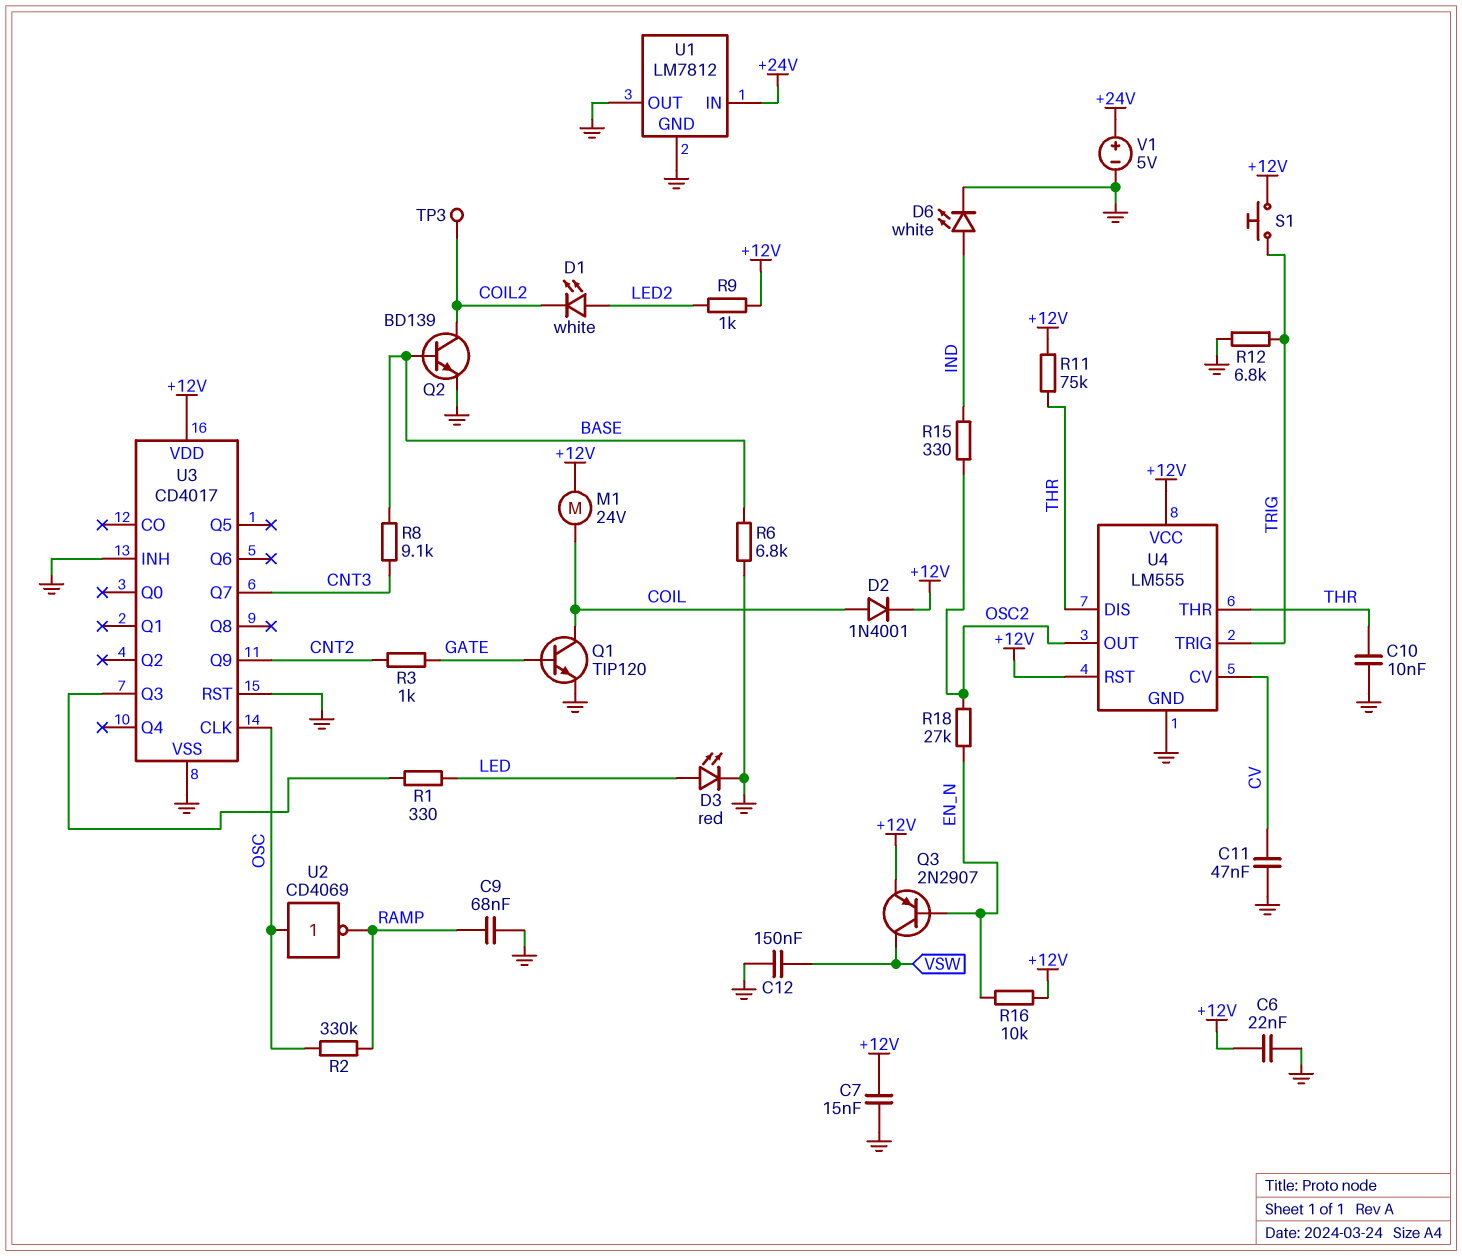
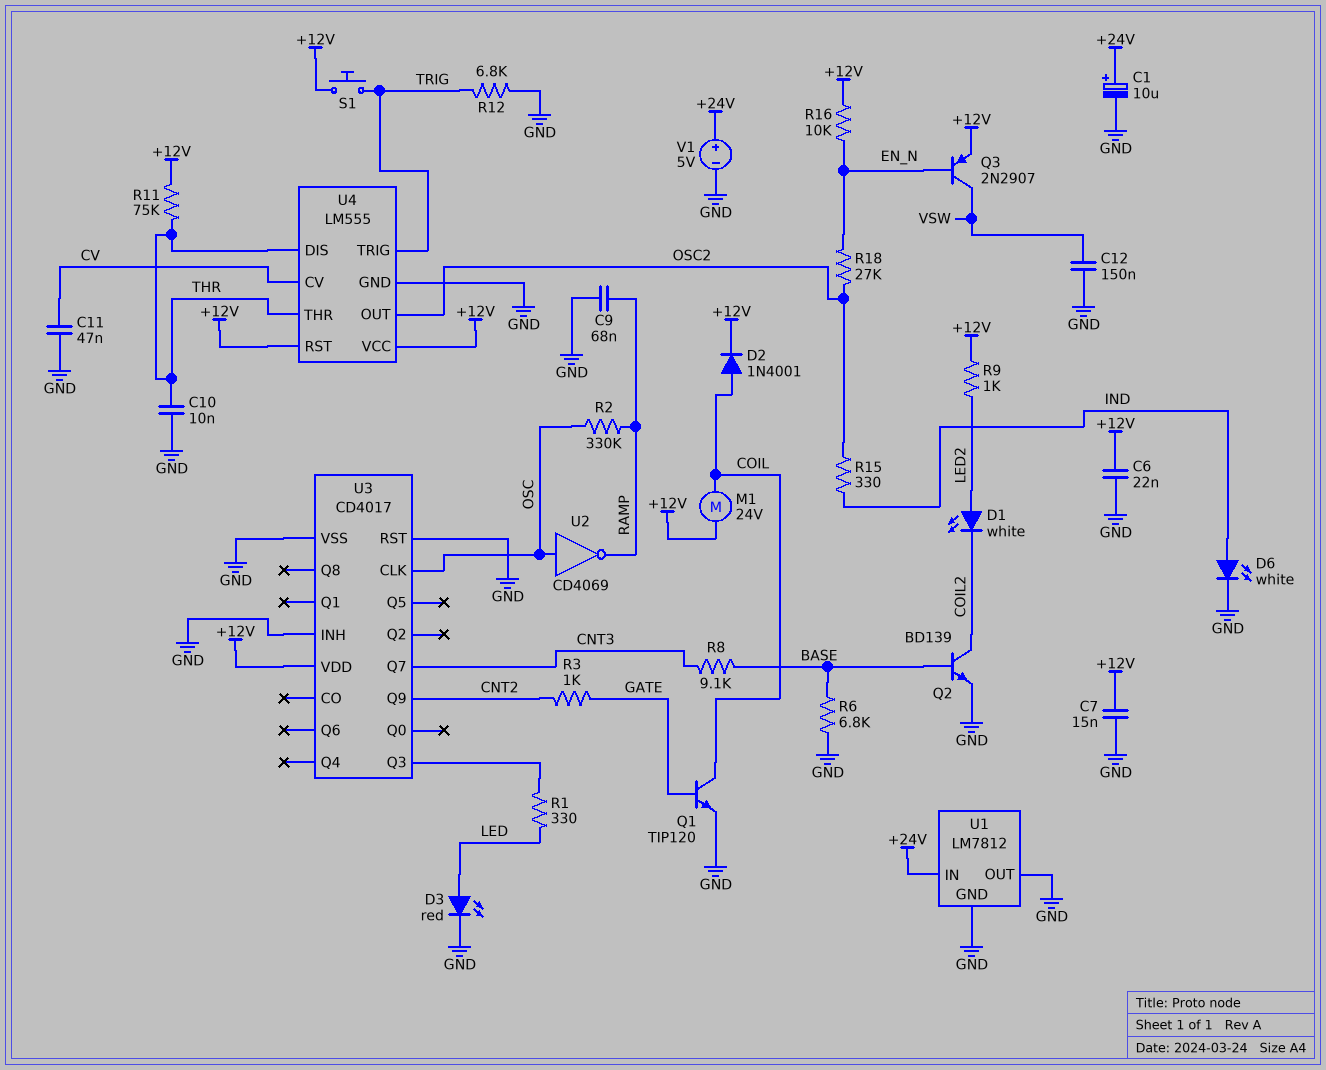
C1: none -> 10uF (plus +24V, minus GND)
TP3: test point (COIL2) -> none

